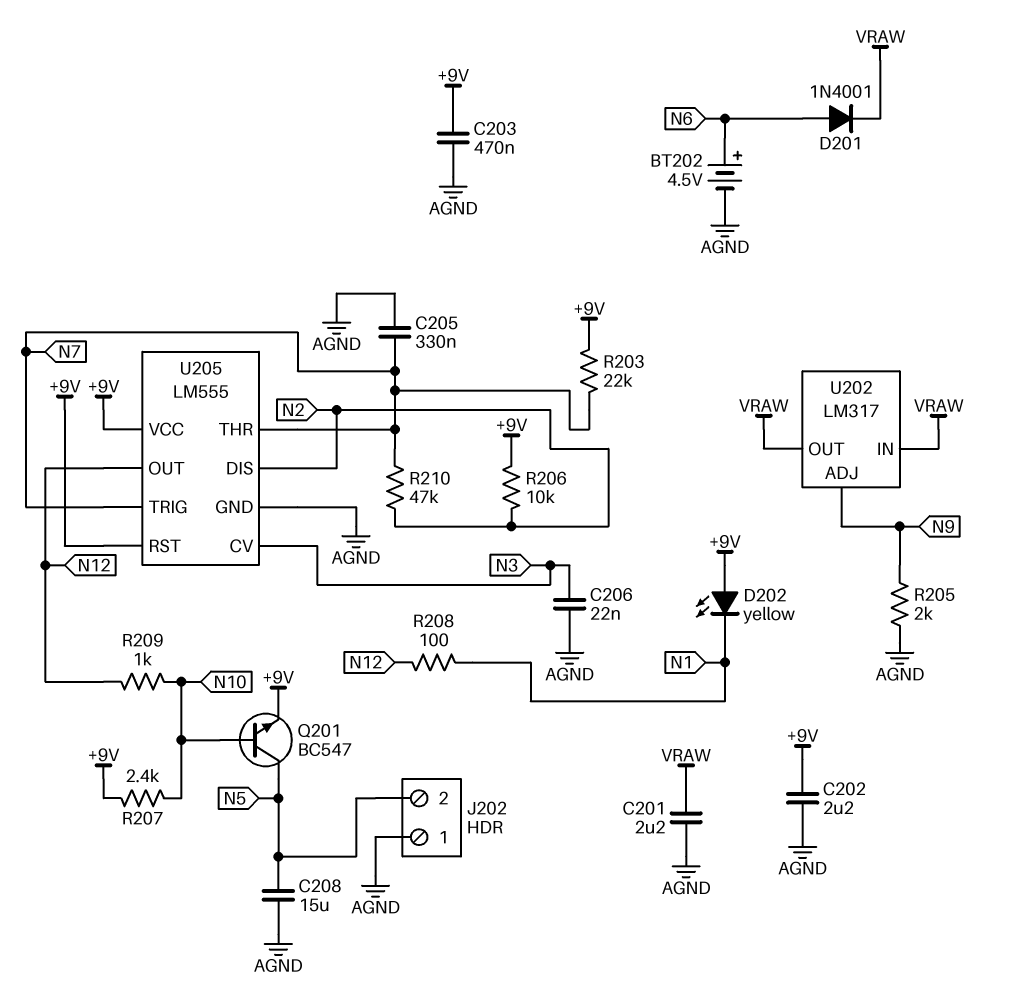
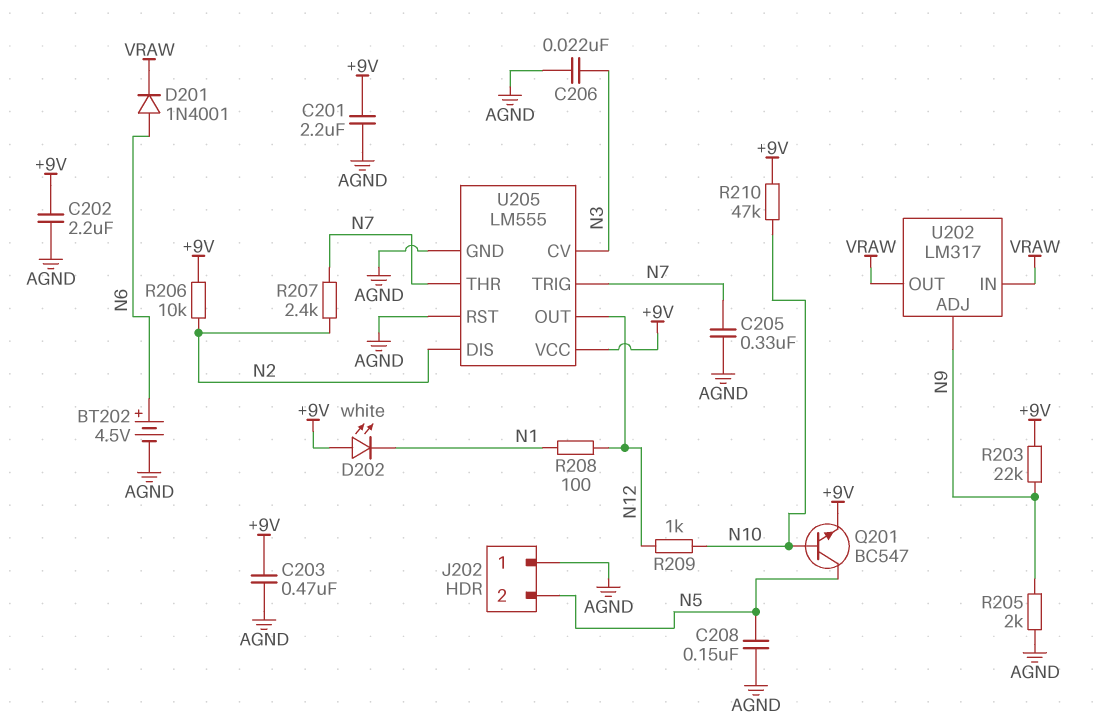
C201: 2.2uF (AGND, VRAW) -> 2.2uF (+9V, AGND)
C208: 15uF (AGND, N5) -> 150nF (AGND, N5)
D202: LED yellow (A +9V, K N1) -> LED white (A +9V, K N1)
R203: 22k (+9V, N7) -> 22k (+9V, N9)
R207: 2.4k (+9V, N10) -> 2.4k (N2, N7)
R210: 47k (N2, N7) -> 47k (+9V, N10)
U205 pin RST: +9V -> AGND

